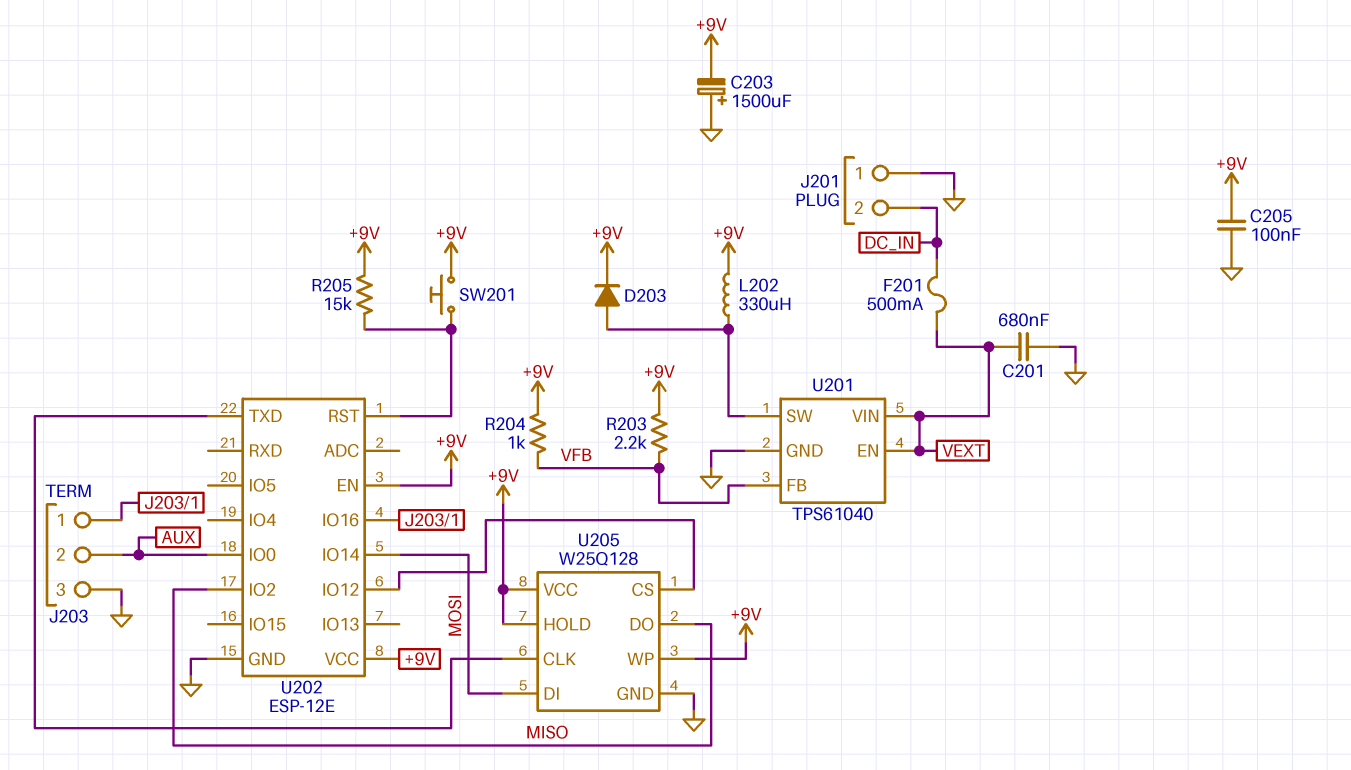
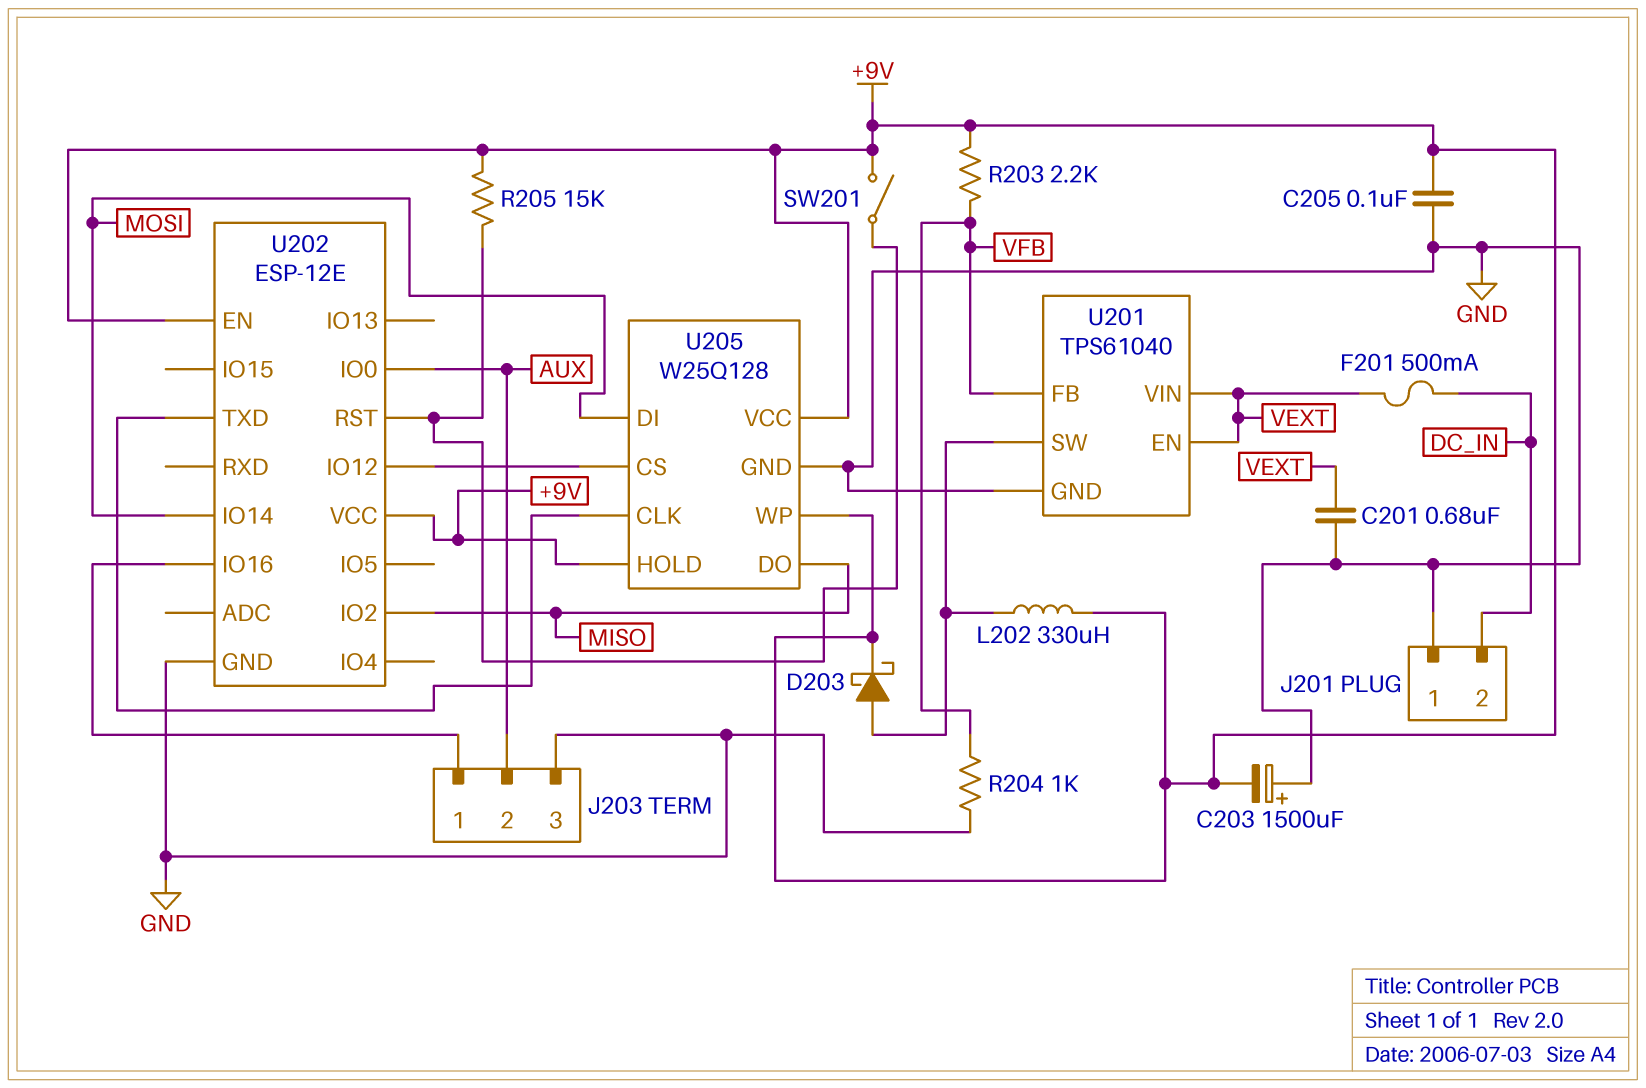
D203: diode (A U201/SW, K +9V) -> schottky (A U201/SW, K +9V)
R204: 1k (+9V, VFB) -> 1k (GND, VFB)
SW201: button (+9V, U202/RST) -> switch (+9V, U202/RST)

